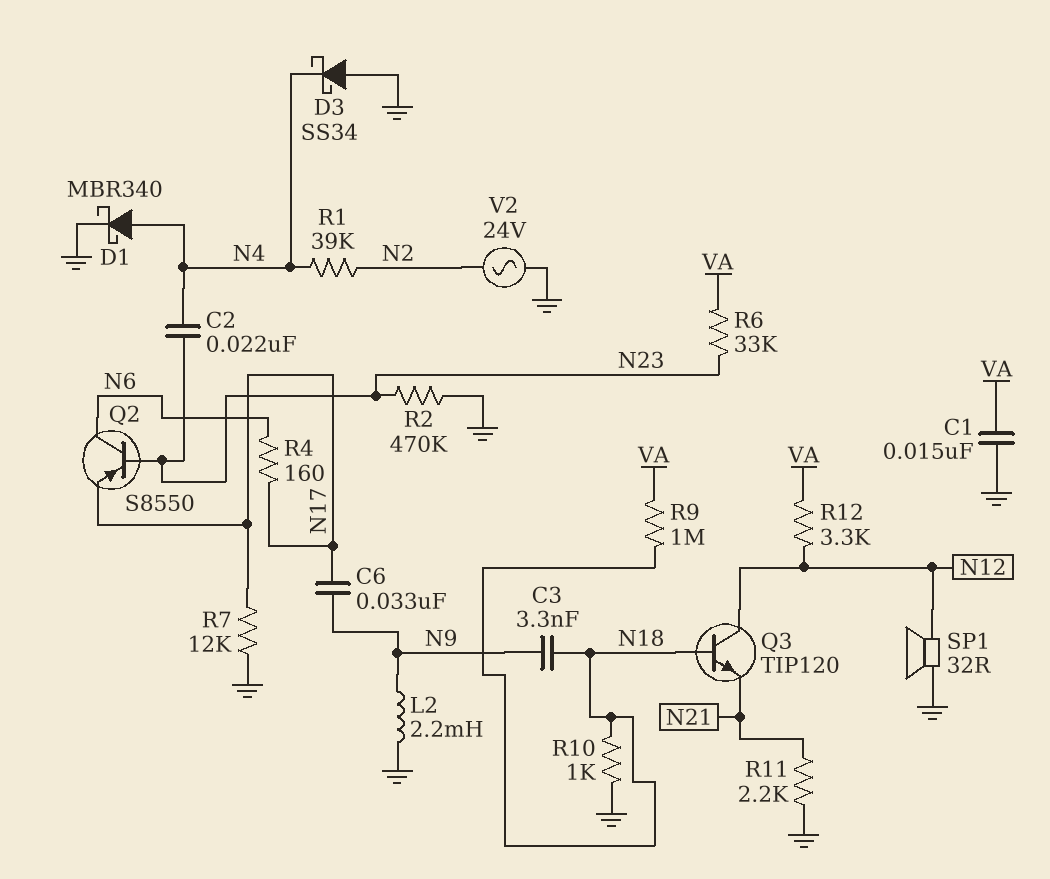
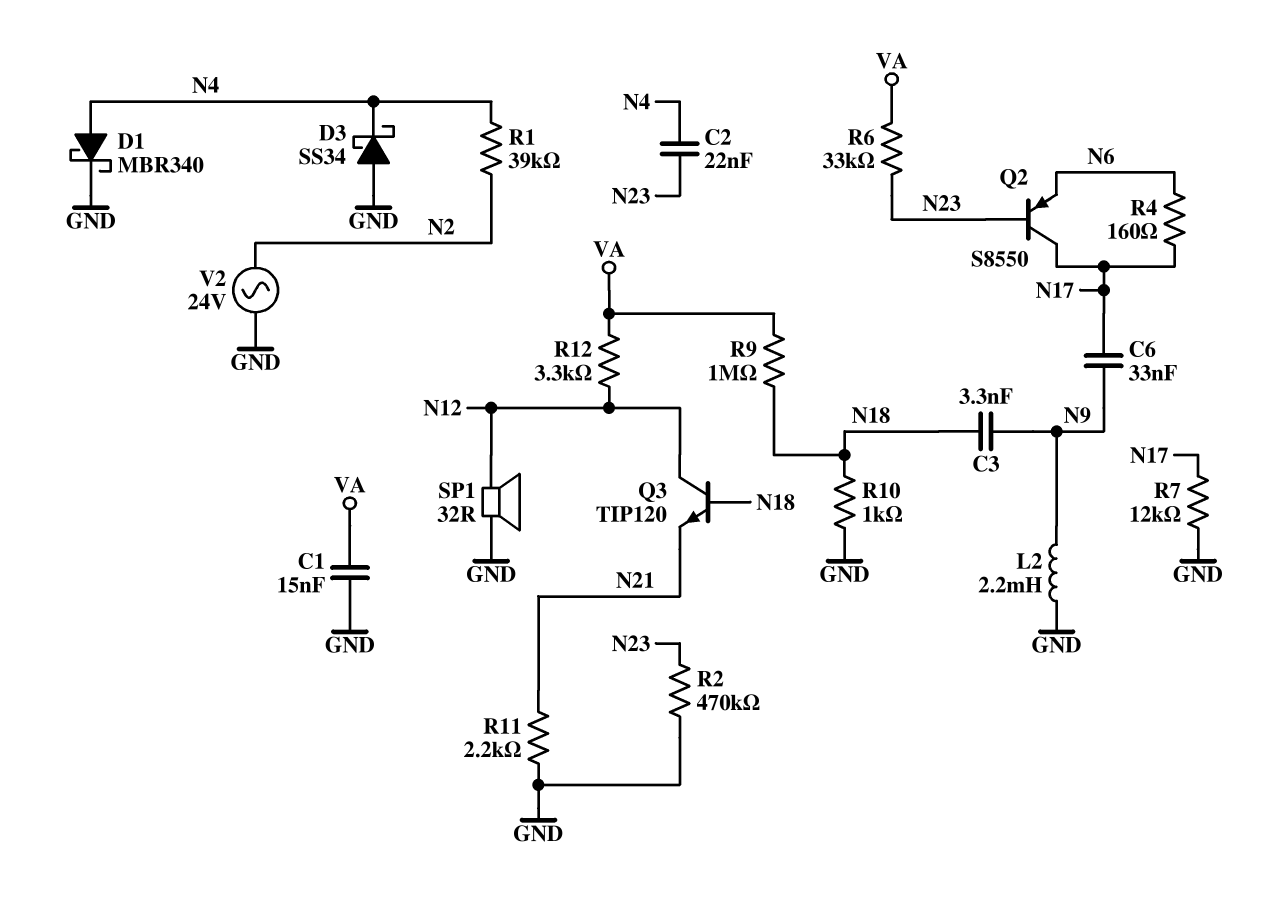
Q2: PNP S8550 (B N23, C N6, E N17) -> PNP S8550 (B N23, C N17, E N6)

